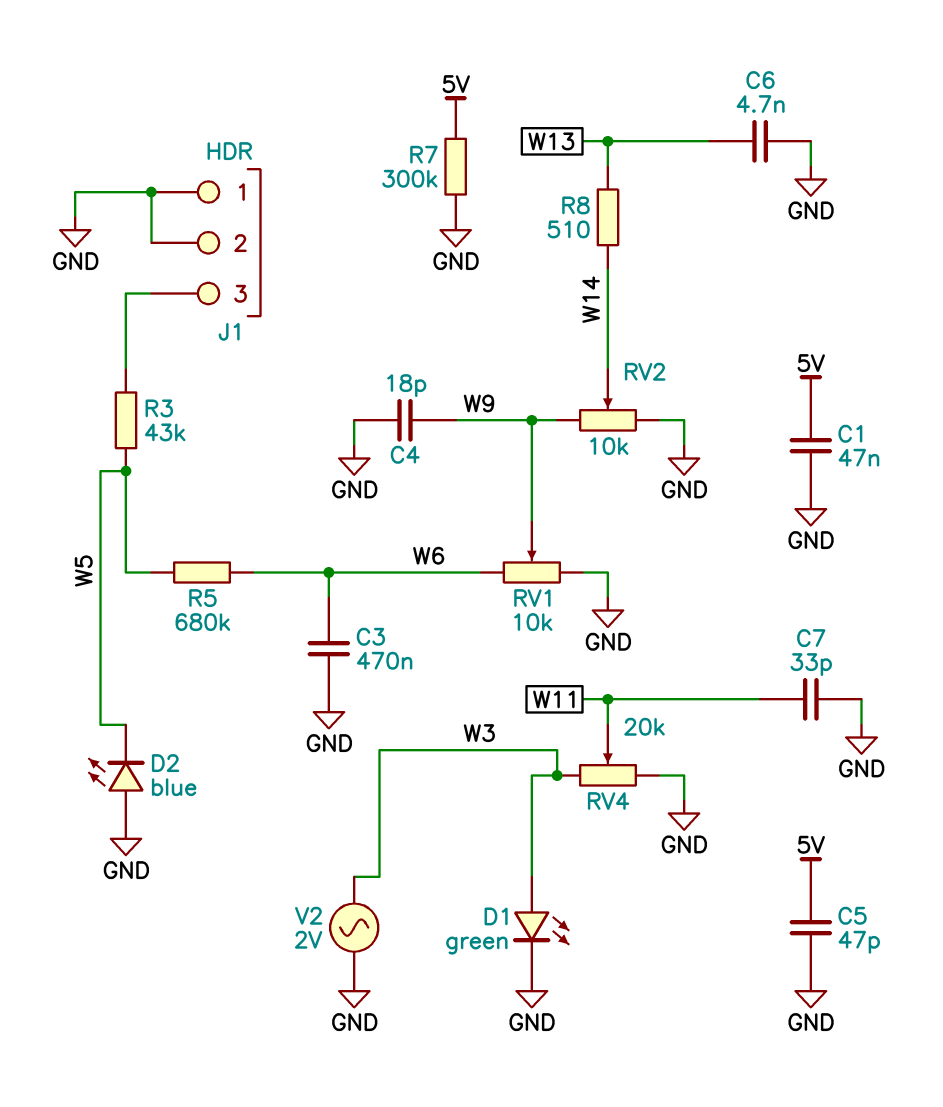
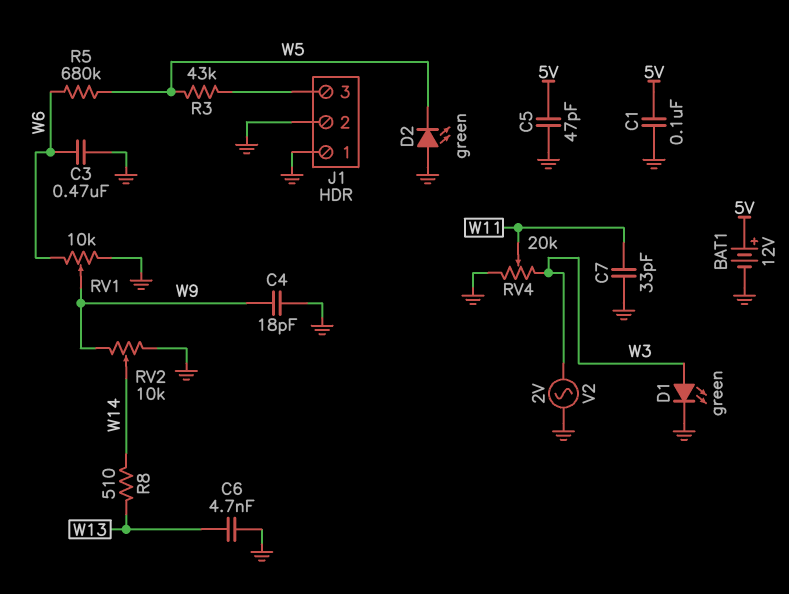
BAT1: none -> 12V (plus 5V, minus GND)
C1: 47nF (5V, GND) -> 100nF (5V, GND)
D2: LED blue (A GND, K W5) -> LED green (A GND, K W5)
R7: 300k (5V, GND) -> none

